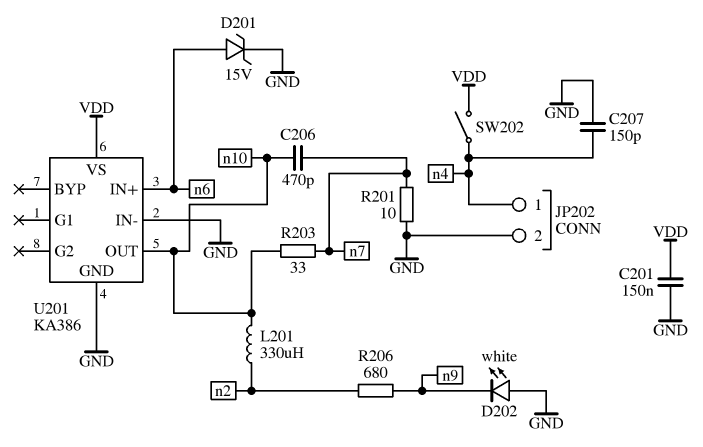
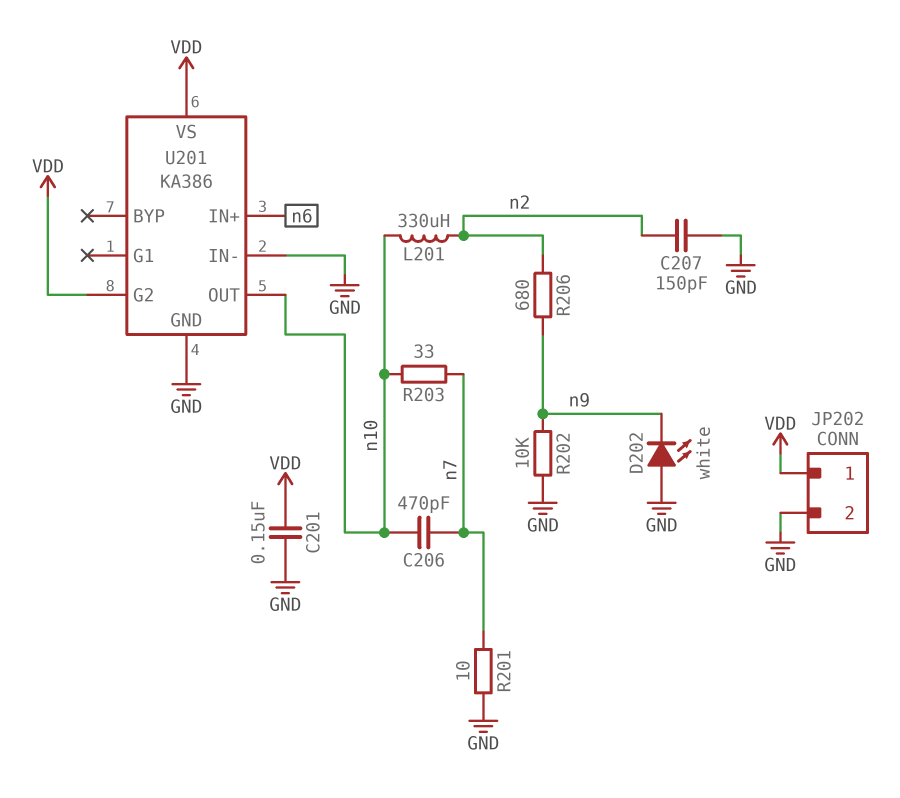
C207: 150pF (GND, n4) -> 150pF (GND, n2)
D201: zener 15V (A n6, K GND) -> none
JP202 pin 1: n4 -> VDD
R202: none -> 10k (GND, n9)
SW202: switch (VDD, n4) -> none
U201 pin G2: none -> VDD

